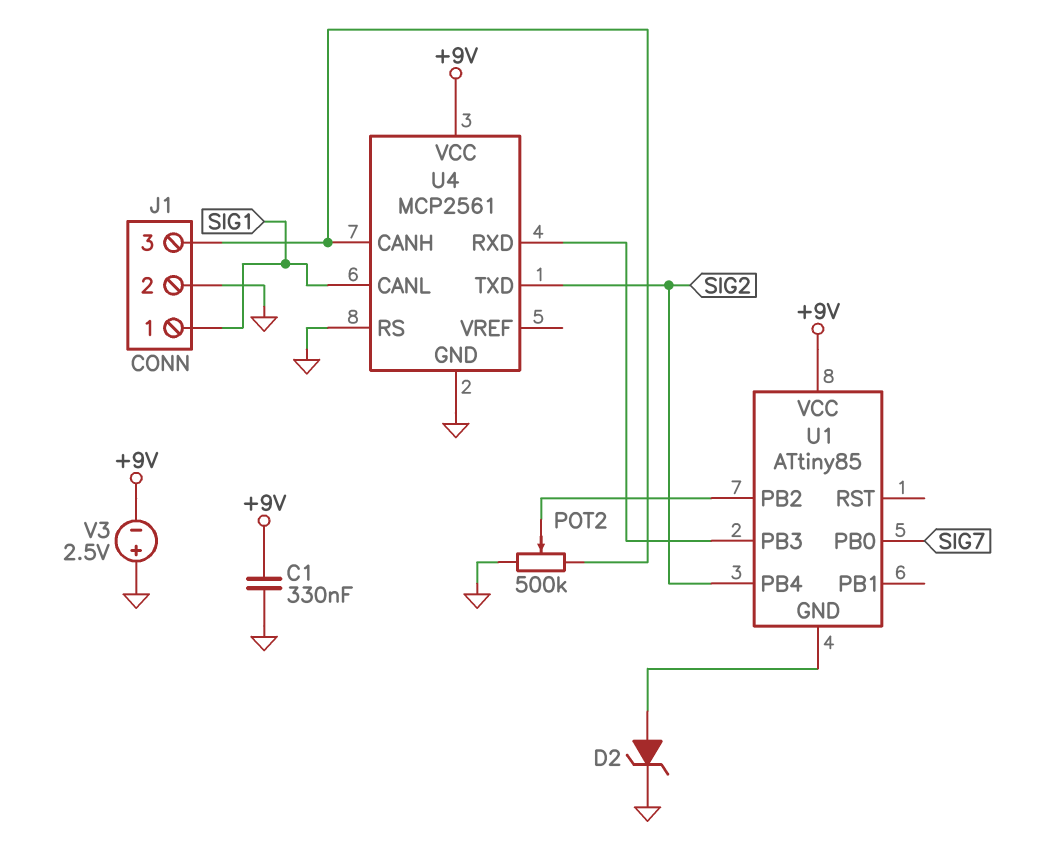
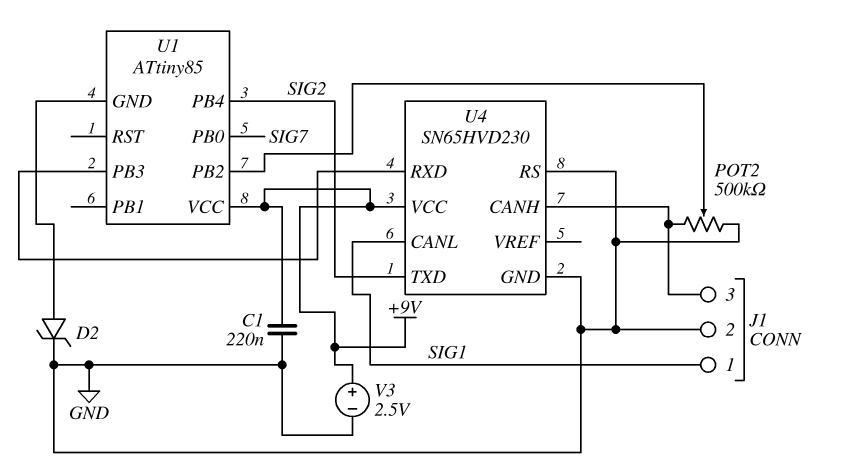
C1: 330nF (+9V, GND) -> 220nF (+9V, GND)
U4: MCP2561 -> SN65HVD230
V3: 2.5V (plus GND, minus +9V) -> 2.5V (plus +9V, minus GND)

